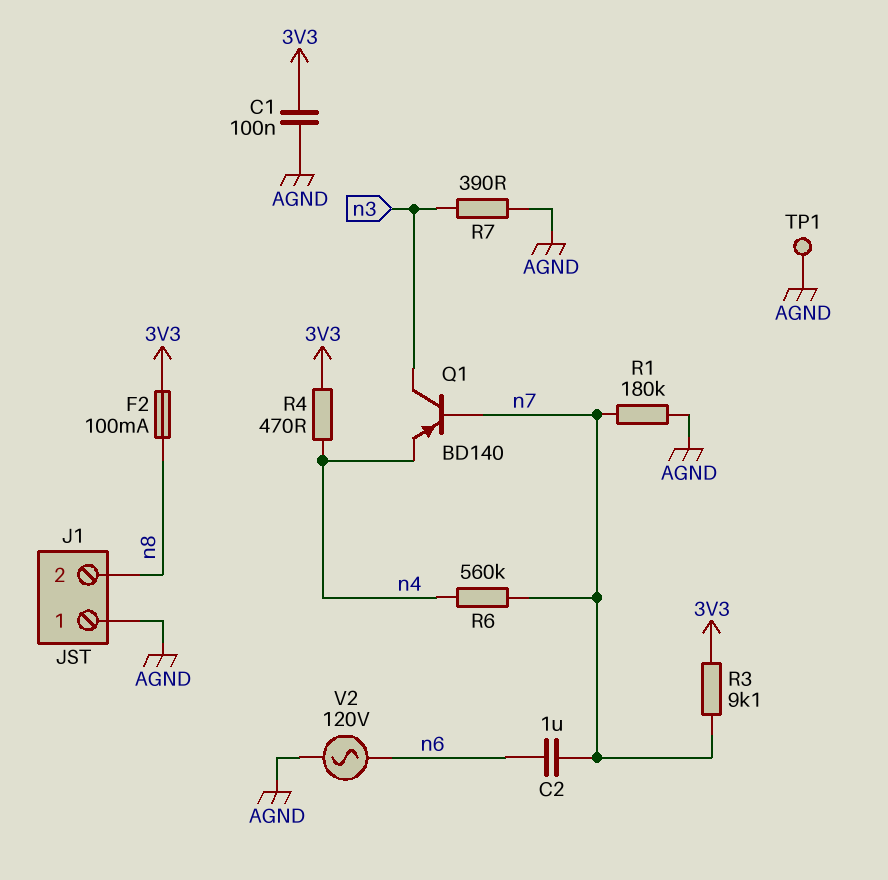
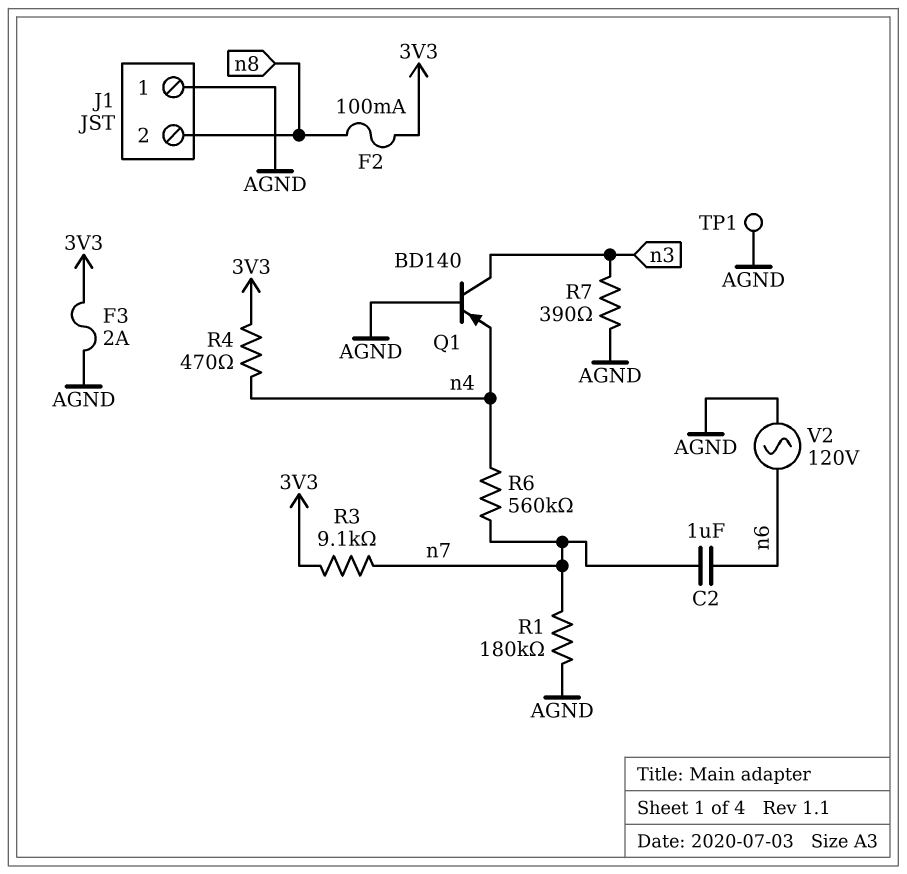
C1: 100nF (3V3, AGND) -> none
F3: none -> 2A (3V3, AGND)
Q1: PNP BD140 (B n7, C n3, E n4) -> PNP BD140 (B AGND, C n3, E n4)

